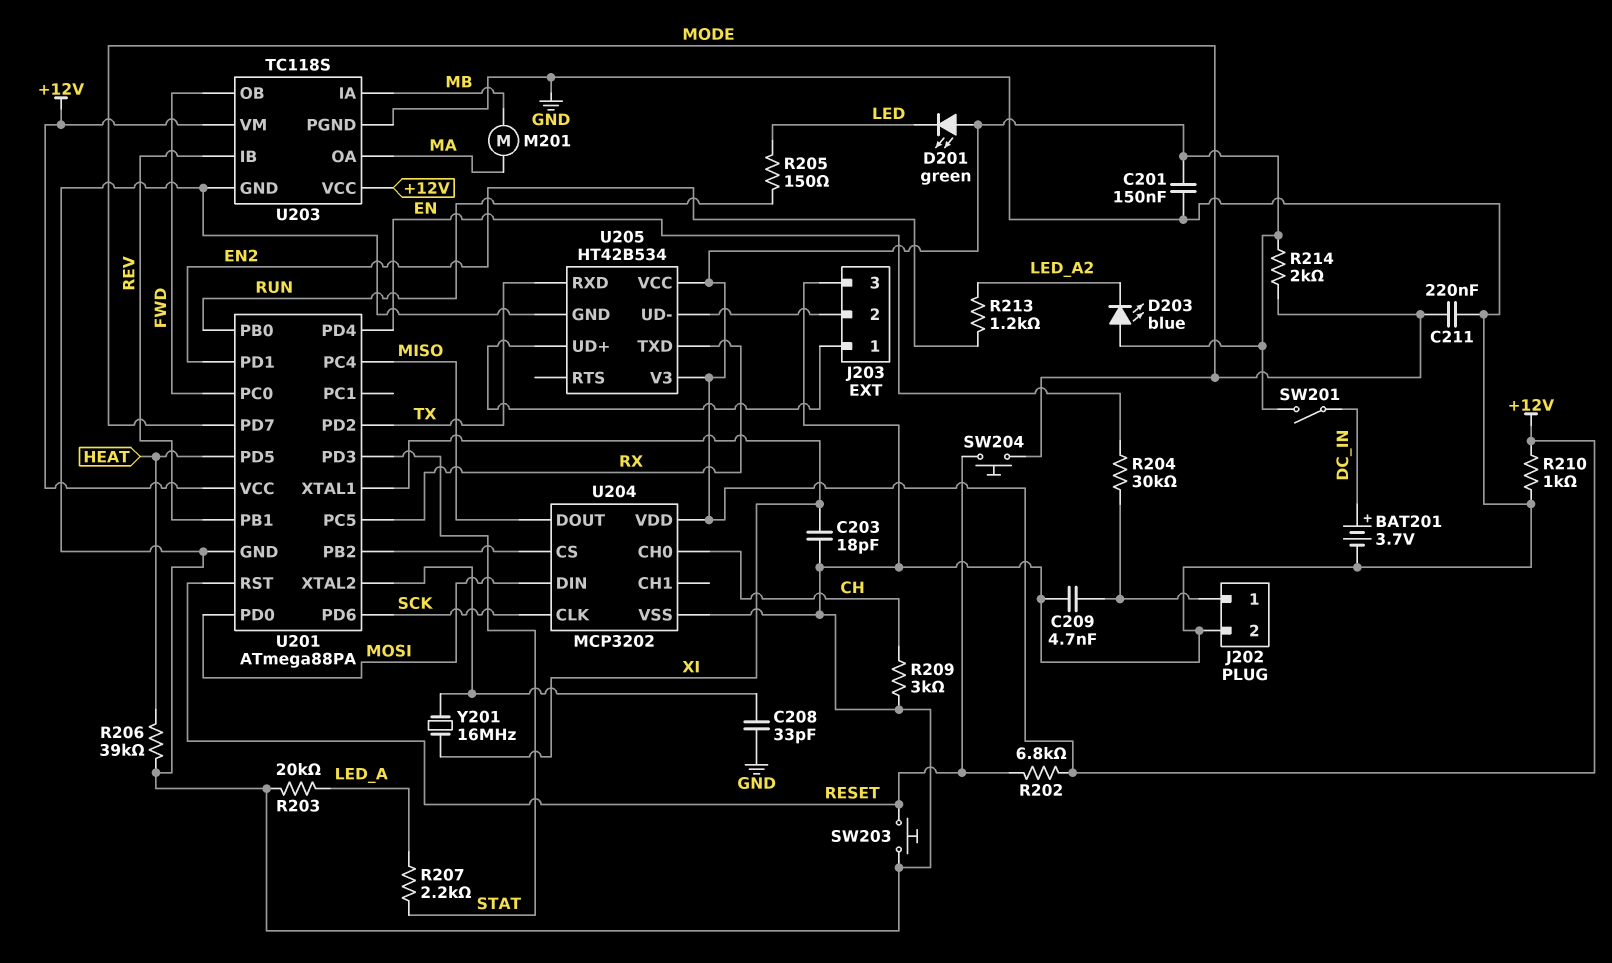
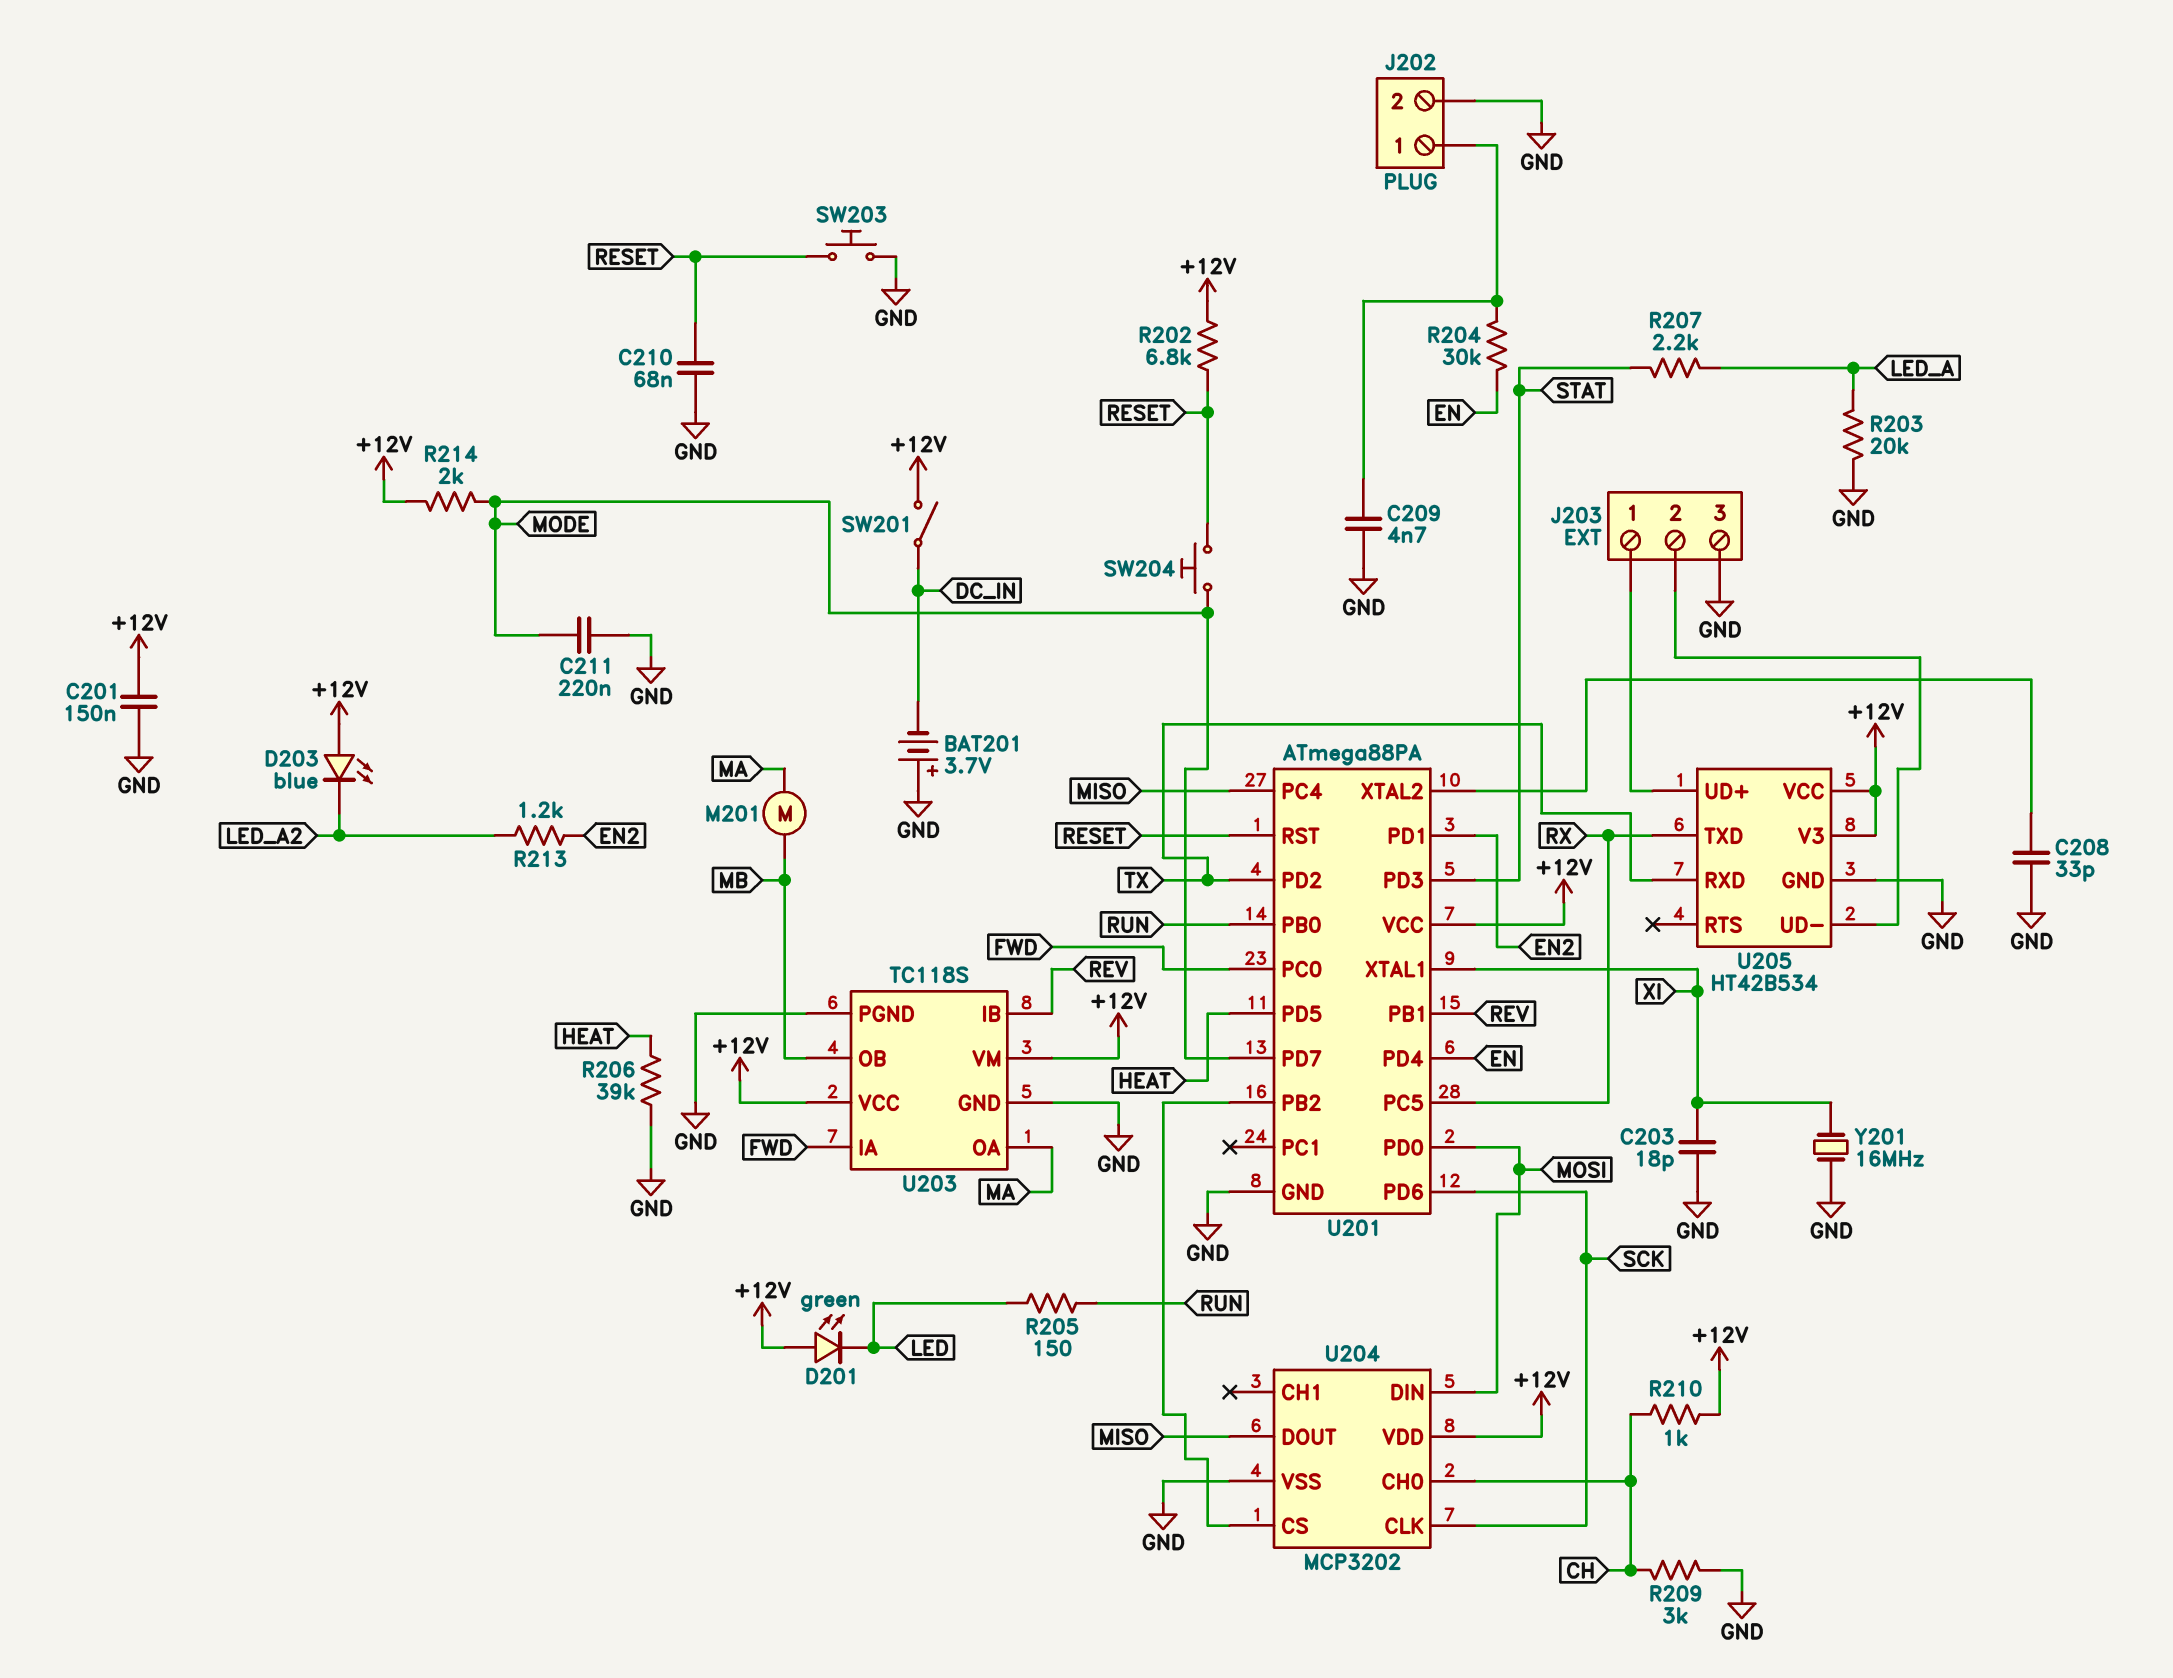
BAT201: 3.7V (plus DC_IN, minus GND) -> 3.7V (plus GND, minus DC_IN)
C210: none -> 68nF (GND, RESET)
R210: 1k (+12V, GND) -> 1k (+12V, CH)
U203 pin IA: MB -> FWD
U203 pin OB: FWD -> MB
Y201: 16MHz (U201/XTAL2, XI) -> 16MHz (GND, XI)

